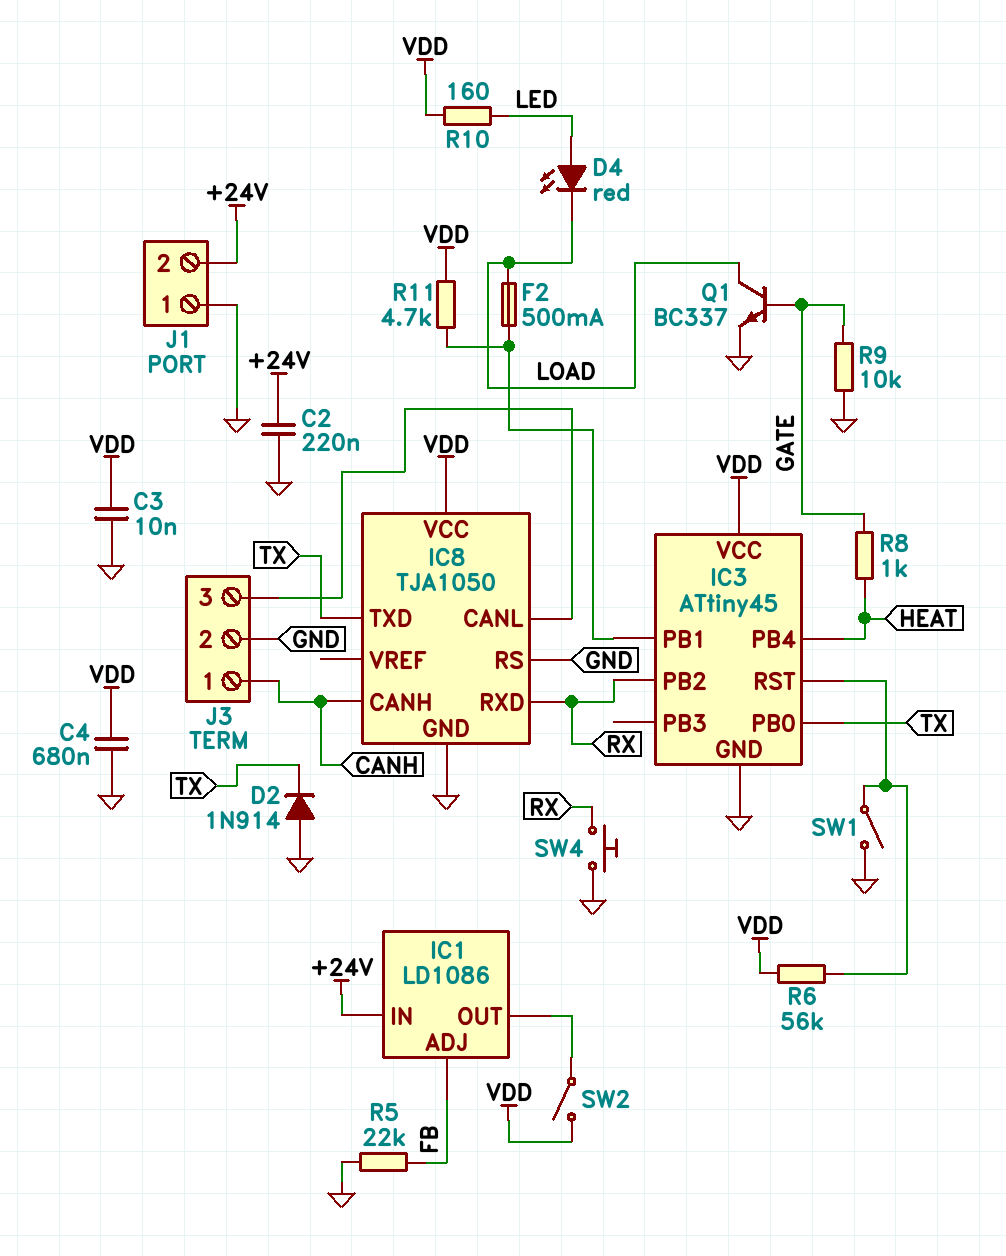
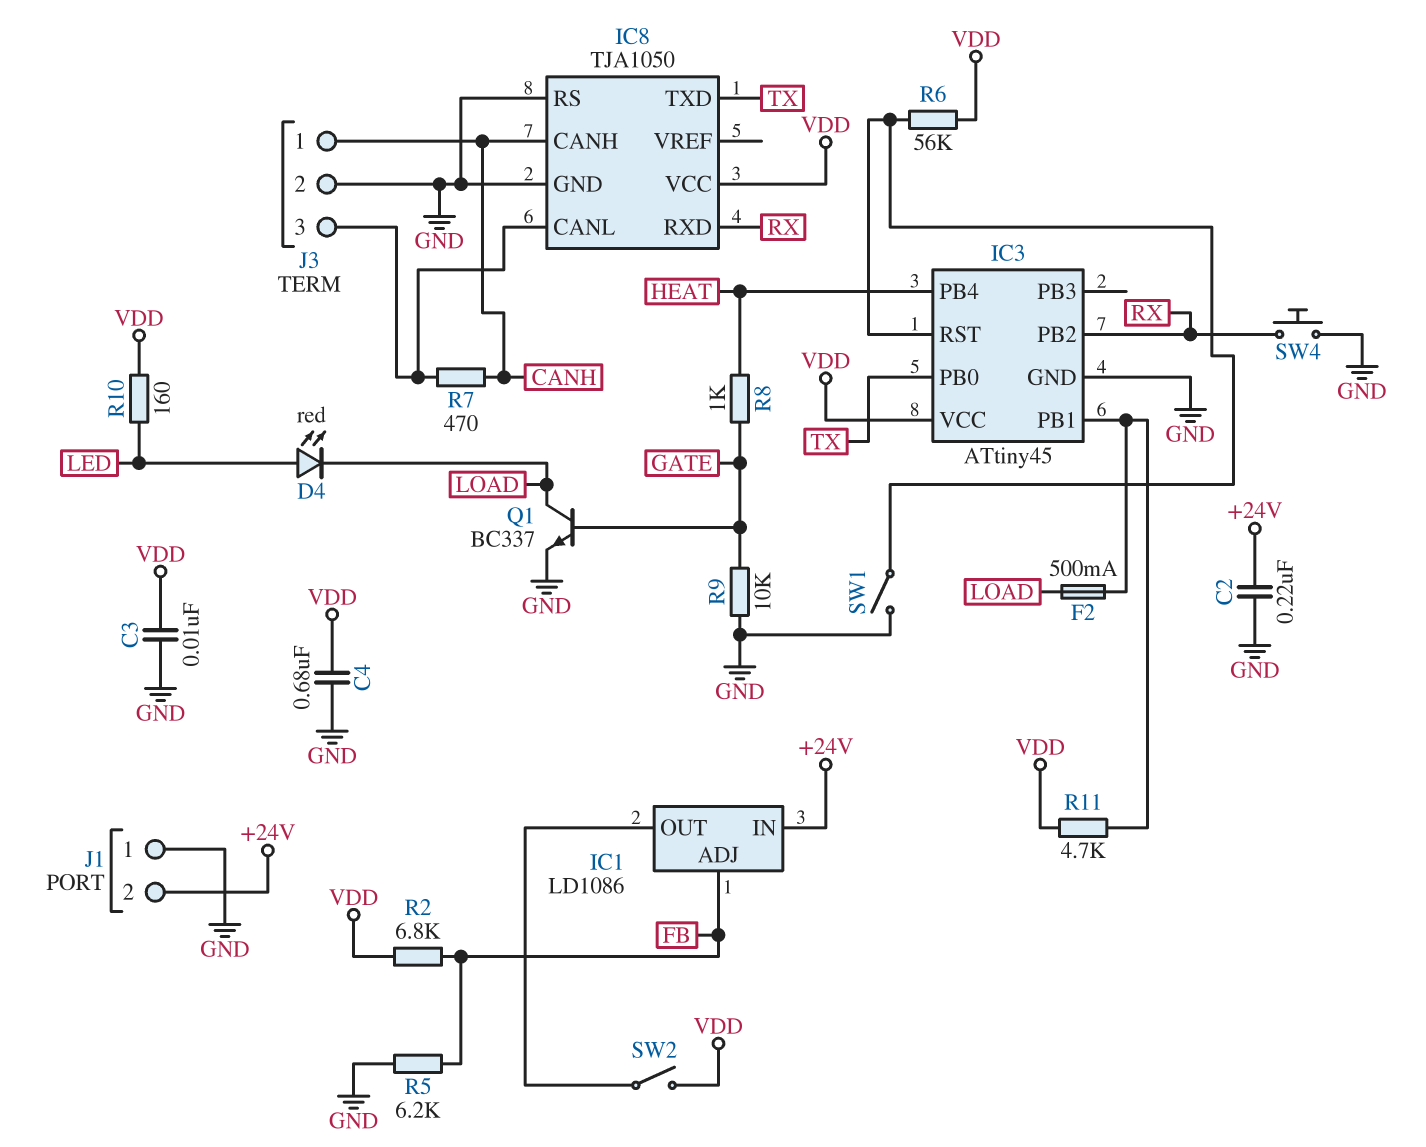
D2: diode 1N914 (A GND, K TX) -> none
R2: none -> 6.8k (FB, VDD)
R5: 22k (FB, GND) -> 6.2k (FB, GND)
R7: none -> 470 (CANH, IC8/CANL)

